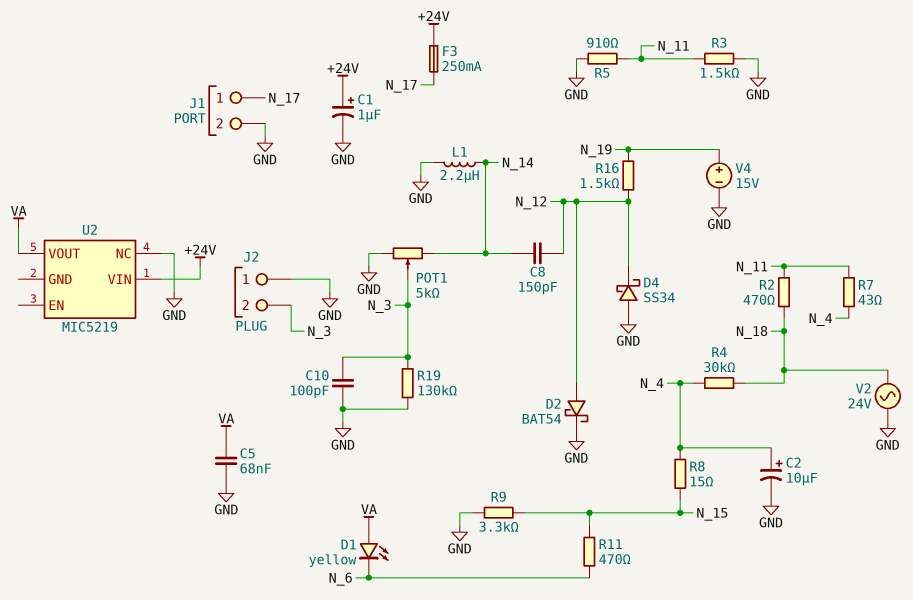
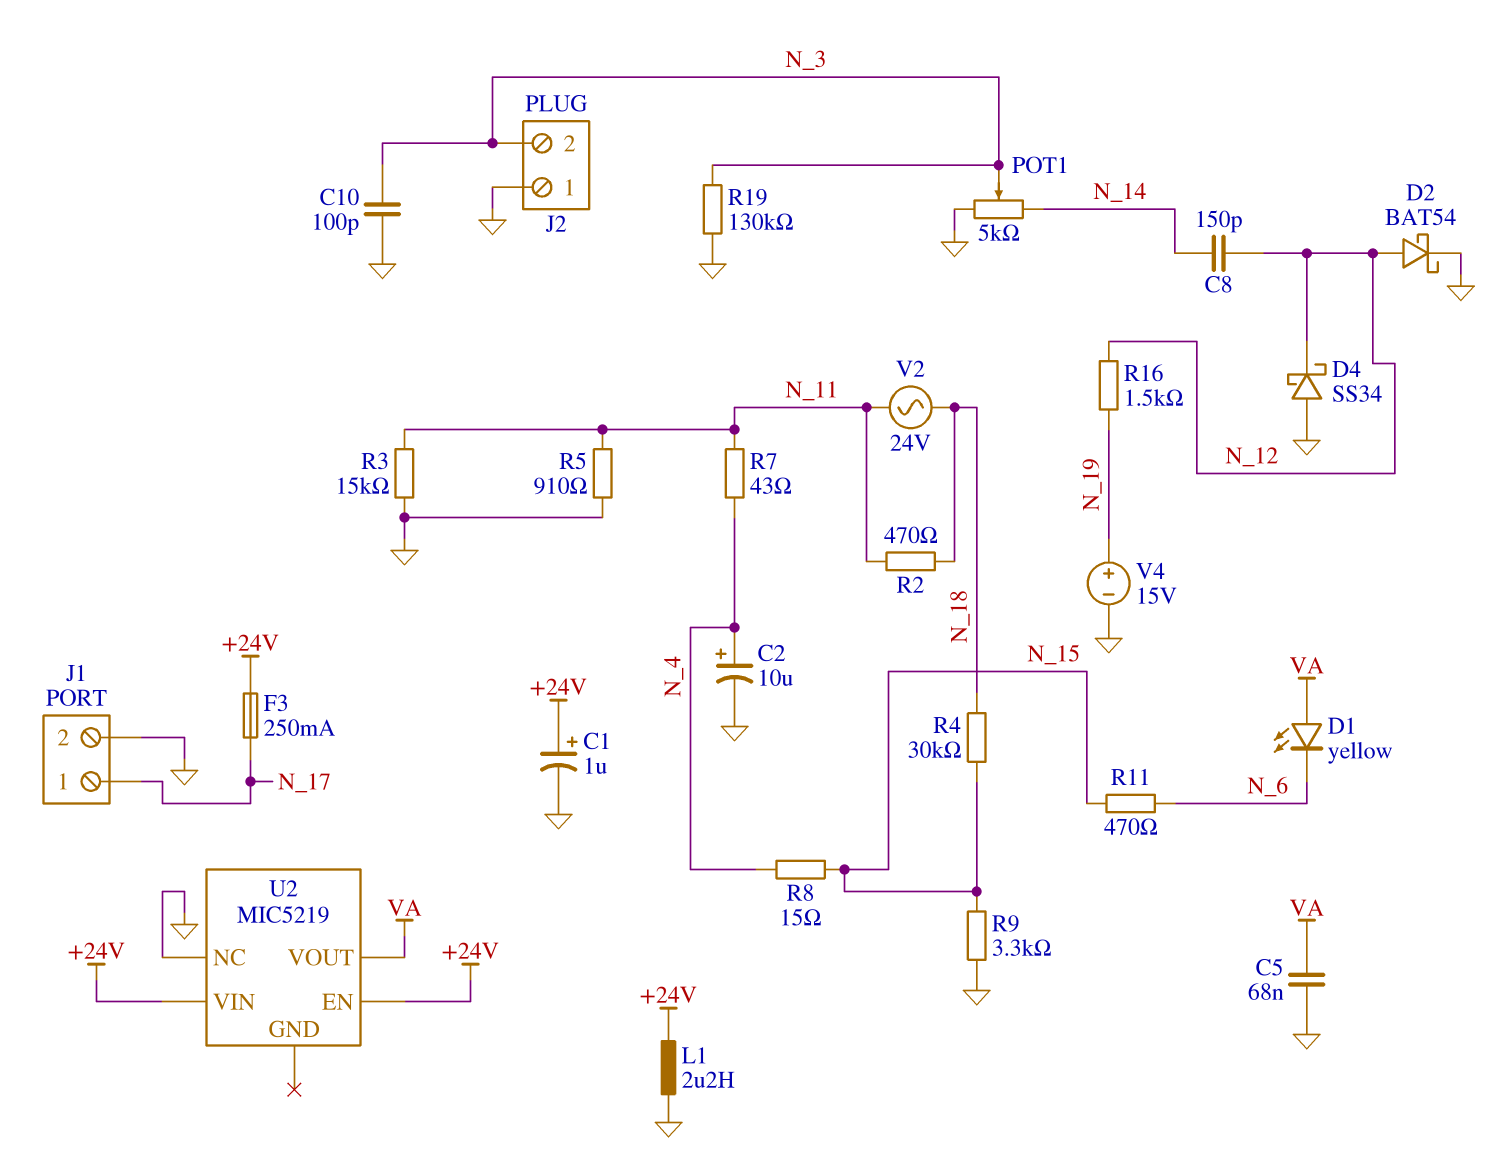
L1: 2.2uH (GND, N_14) -> 2.2uH (+24V, GND)
R3: 1.5k (GND, N_11) -> 15k (GND, N_11)
R4: 30k (N_4, N_18) -> 30k (N_15, N_18)
U2 pin EN: none -> +24V
V2: AC 24V (GND, N_18) -> AC 24V (N_11, N_18)

